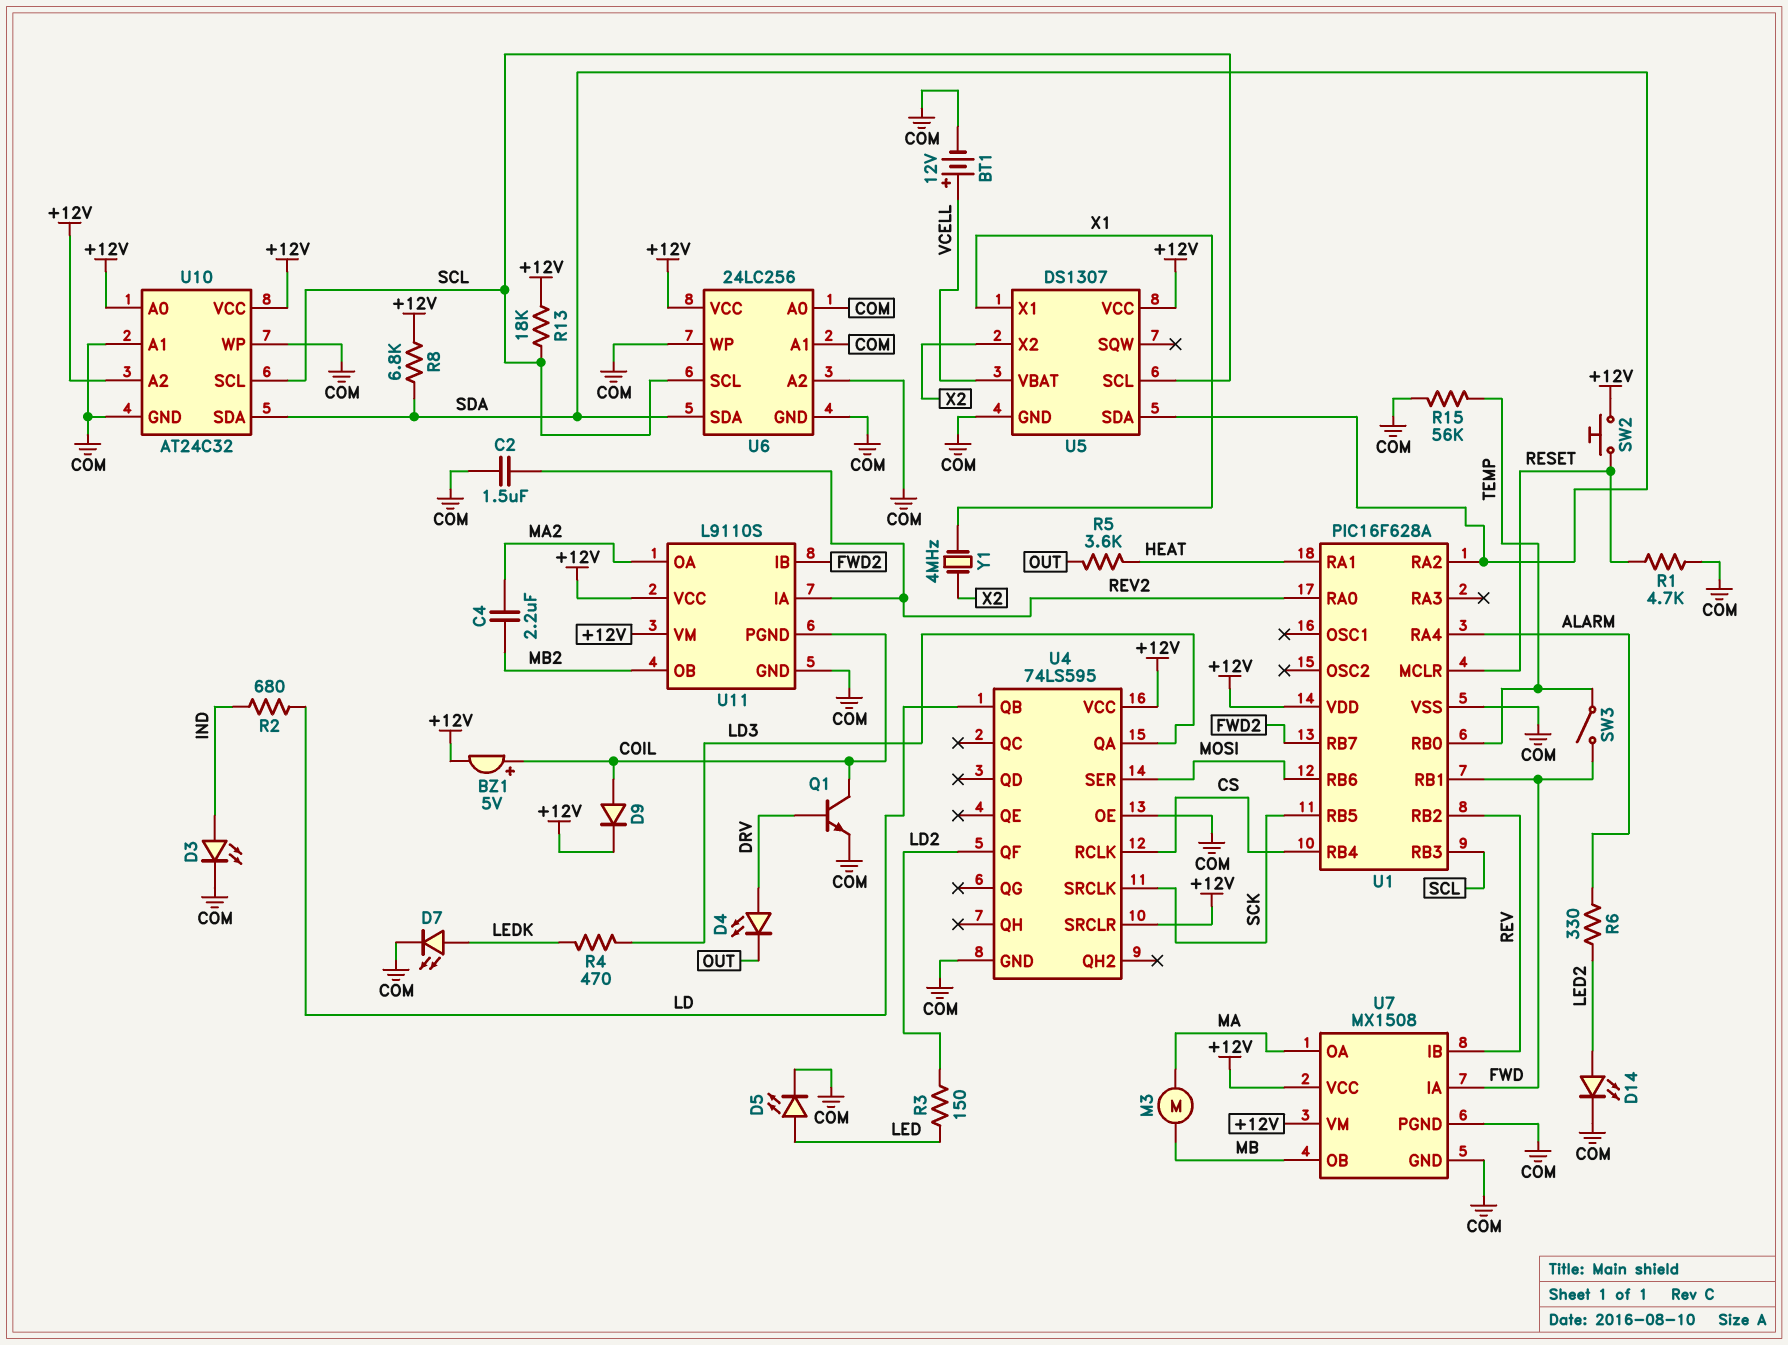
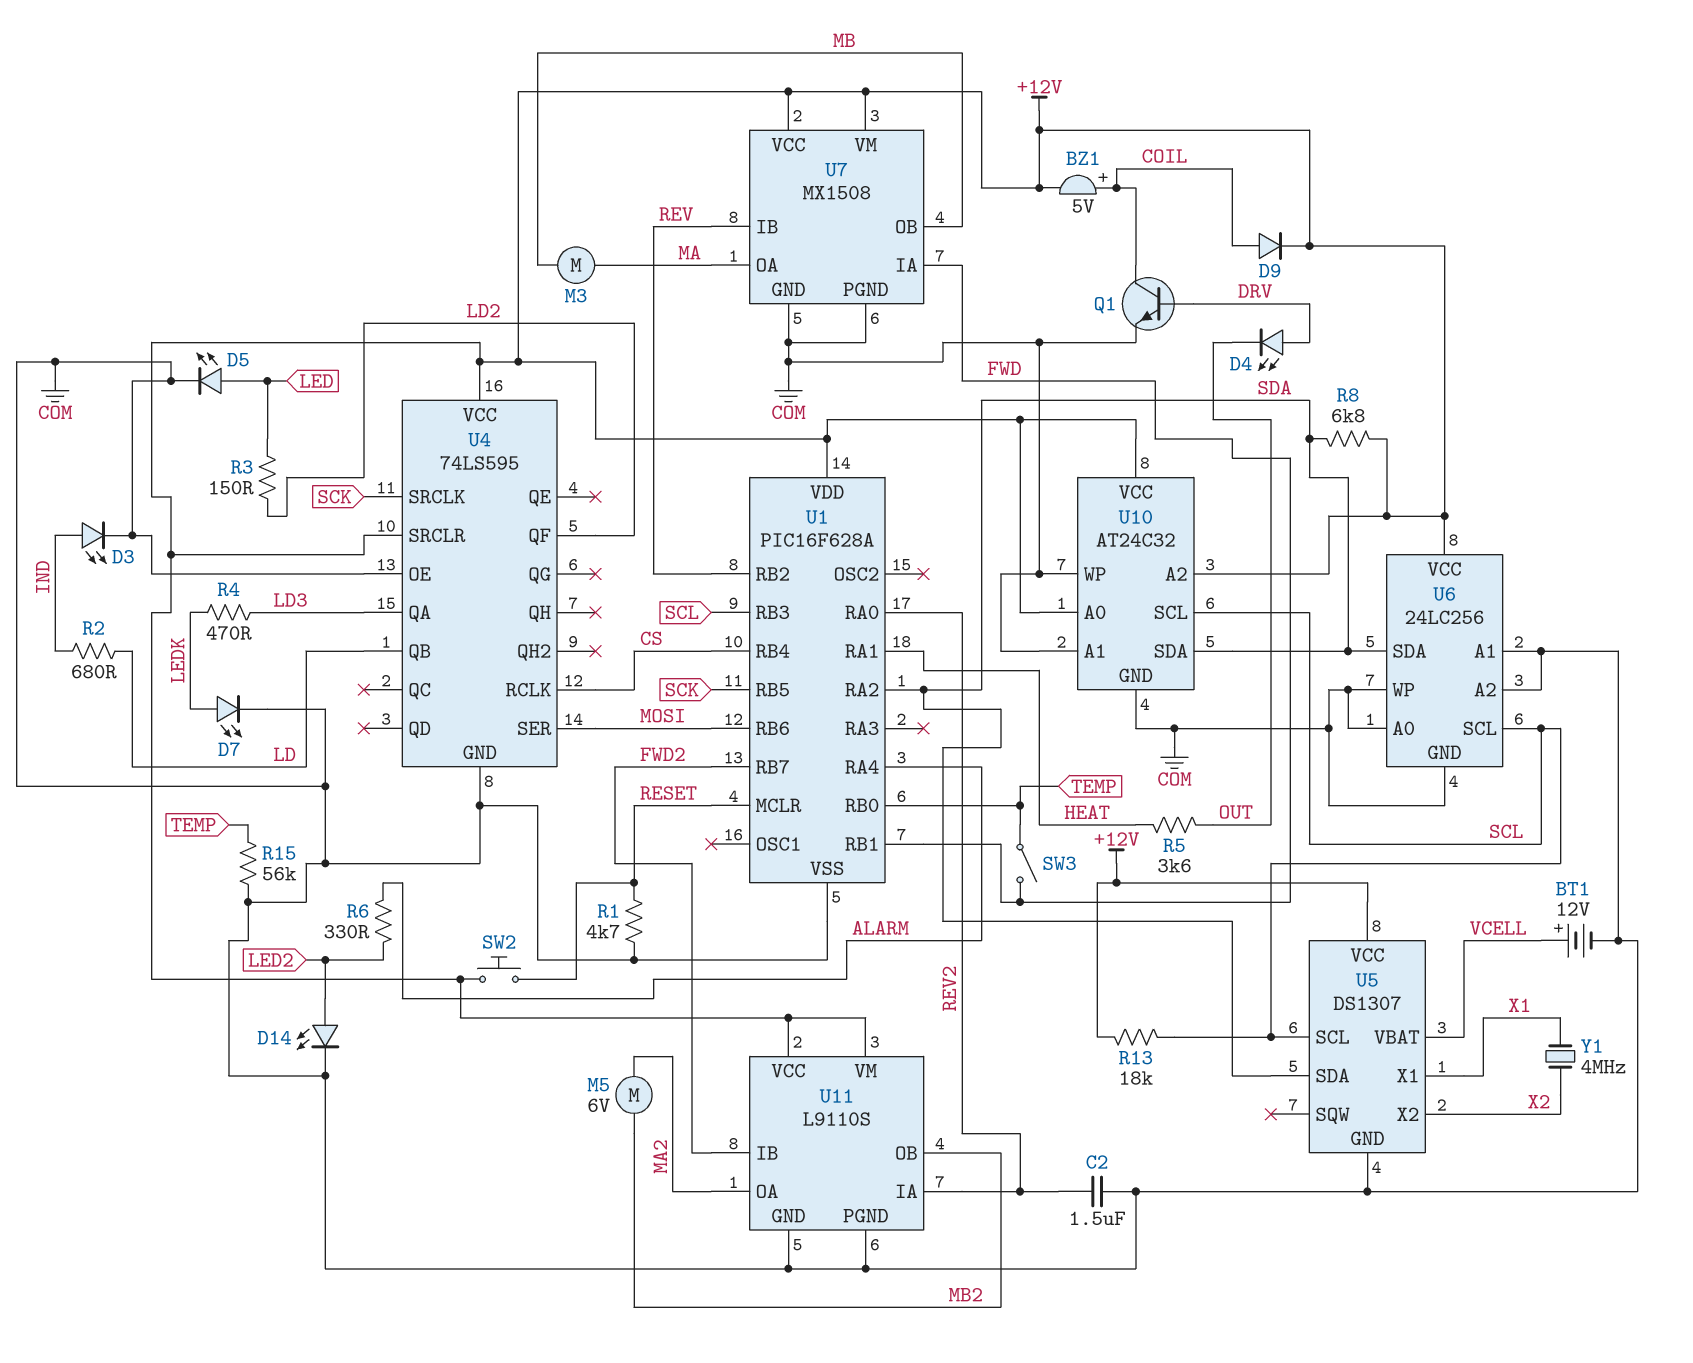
C4: 2.2uF (MA2, MB2) -> none
M5: none -> motor 6V (MA2, MB2)
U11 pin PGND: COIL -> COM

